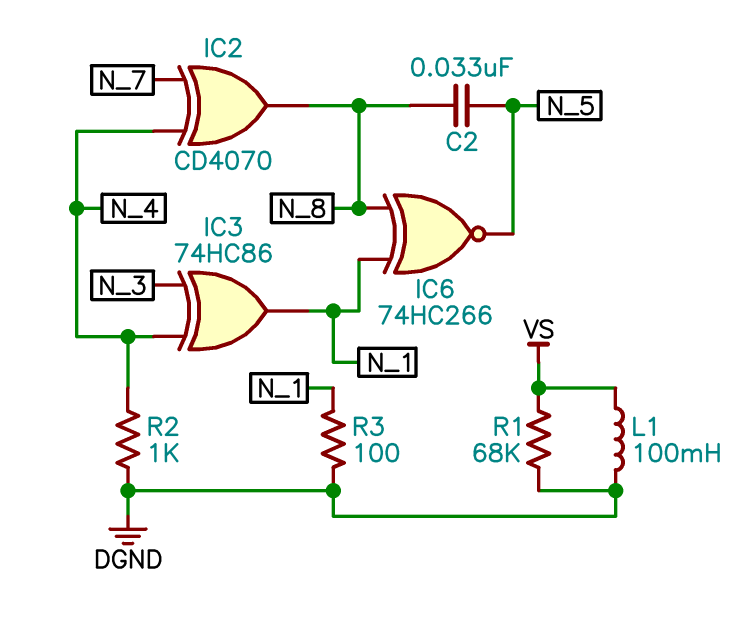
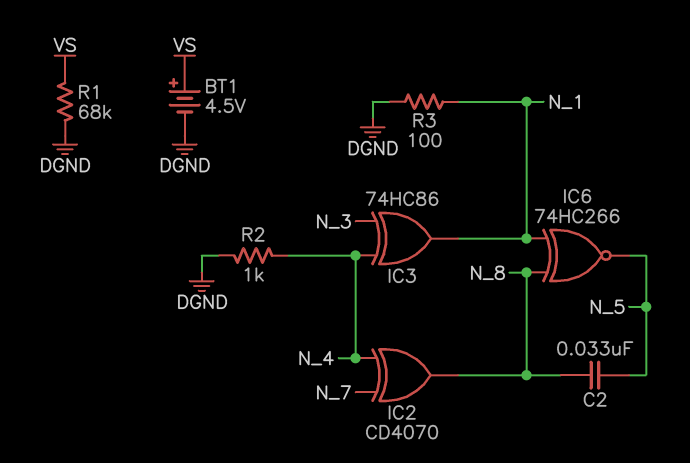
BT1: none -> 4.5V (plus VS, minus DGND)
L1: 100mH (DGND, VS) -> none

